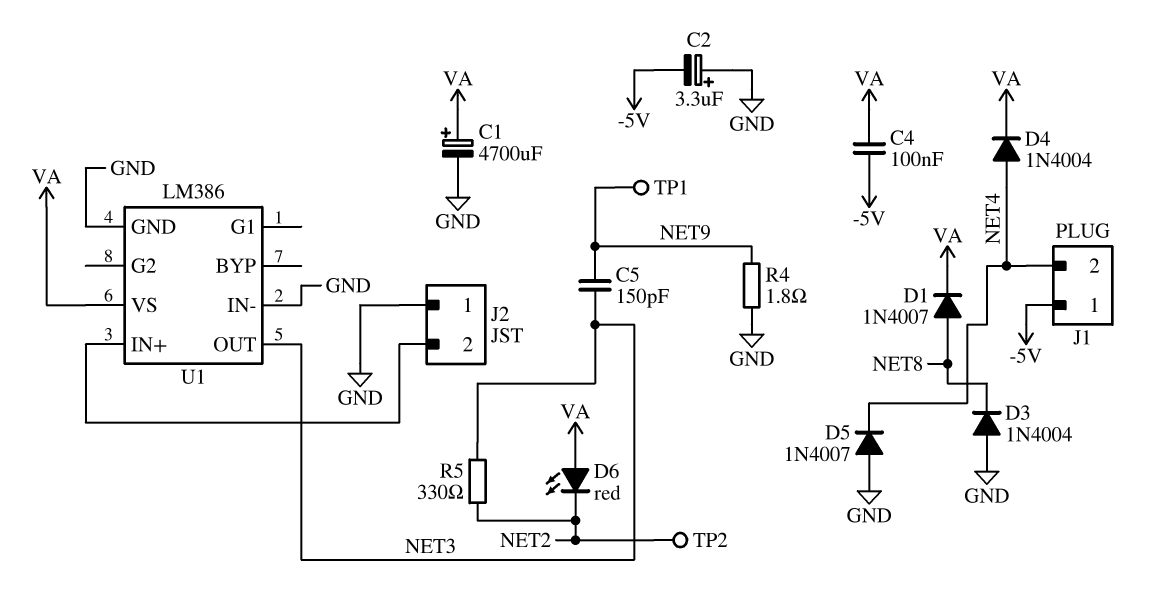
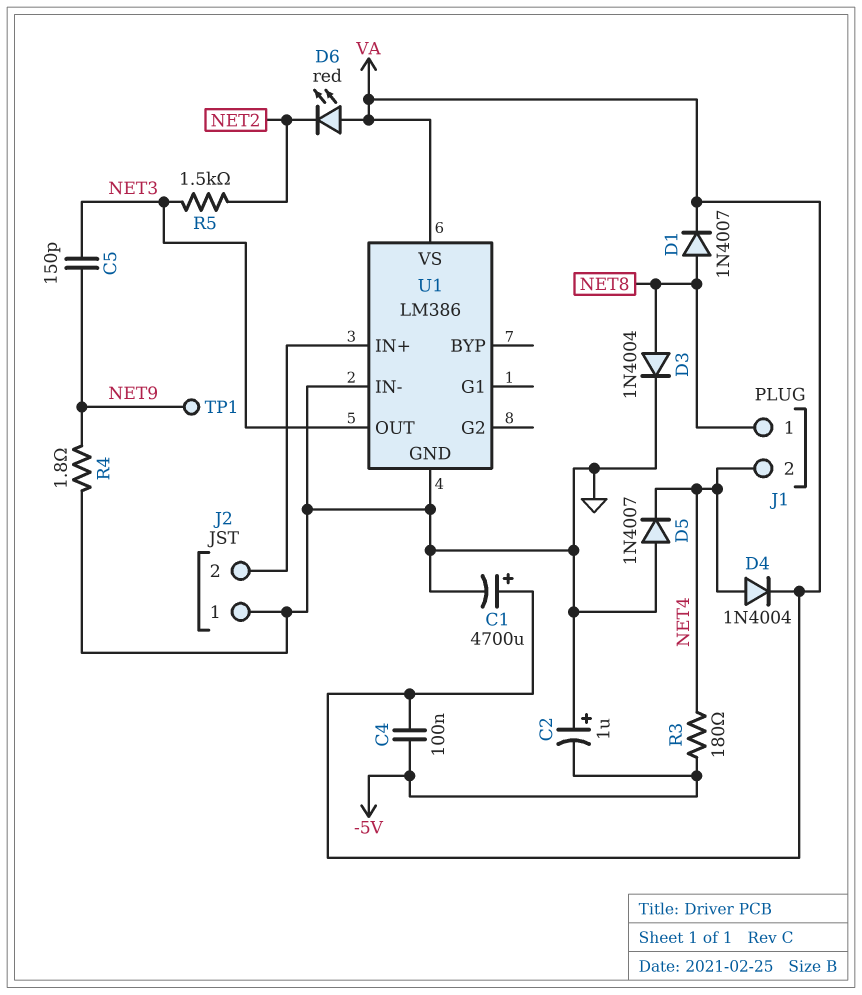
C2: 3.3uF (plus GND, minus -5V) -> 1uF (plus GND, minus -5V)
D3: diode 1N4004 (A GND, K NET8) -> diode 1N4004 (A NET8, K GND)
J1 pin 1: -5V -> NET8
R3: none -> 180 (-5V, NET4)
R5: 330 (NET2, NET3) -> 1.5k (NET2, NET3)
TP2: test point (NET2) -> none

